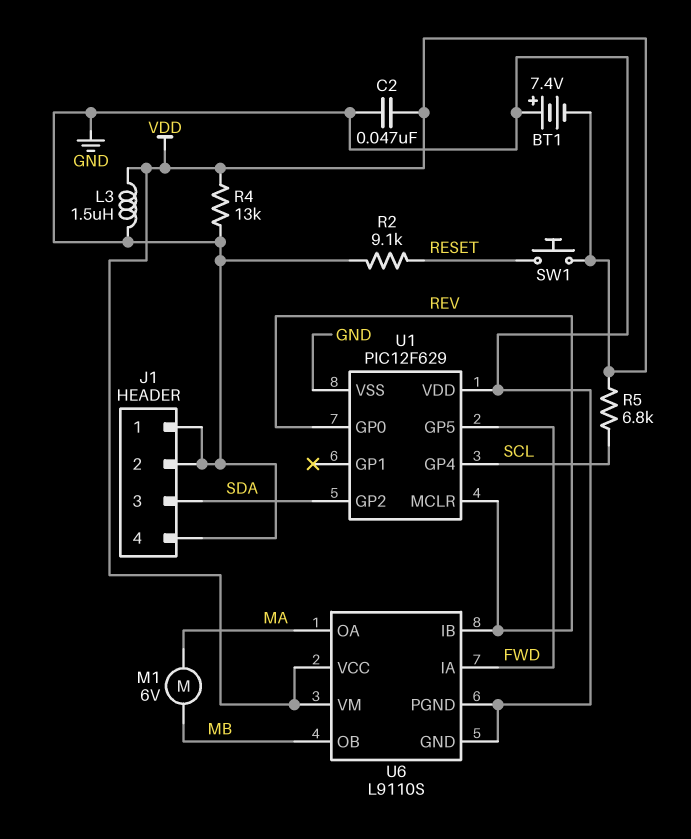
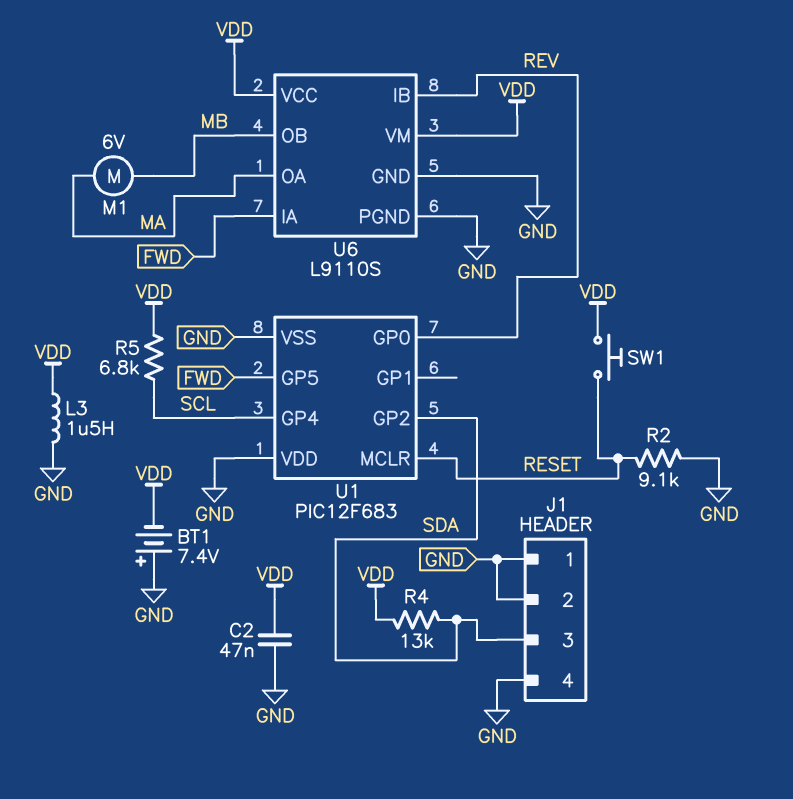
R4: 13k (GND, VDD) -> 13k (SDA, VDD)
U1: PIC12F629 -> PIC12F683
U1 pin MCLR: REV -> RESET

